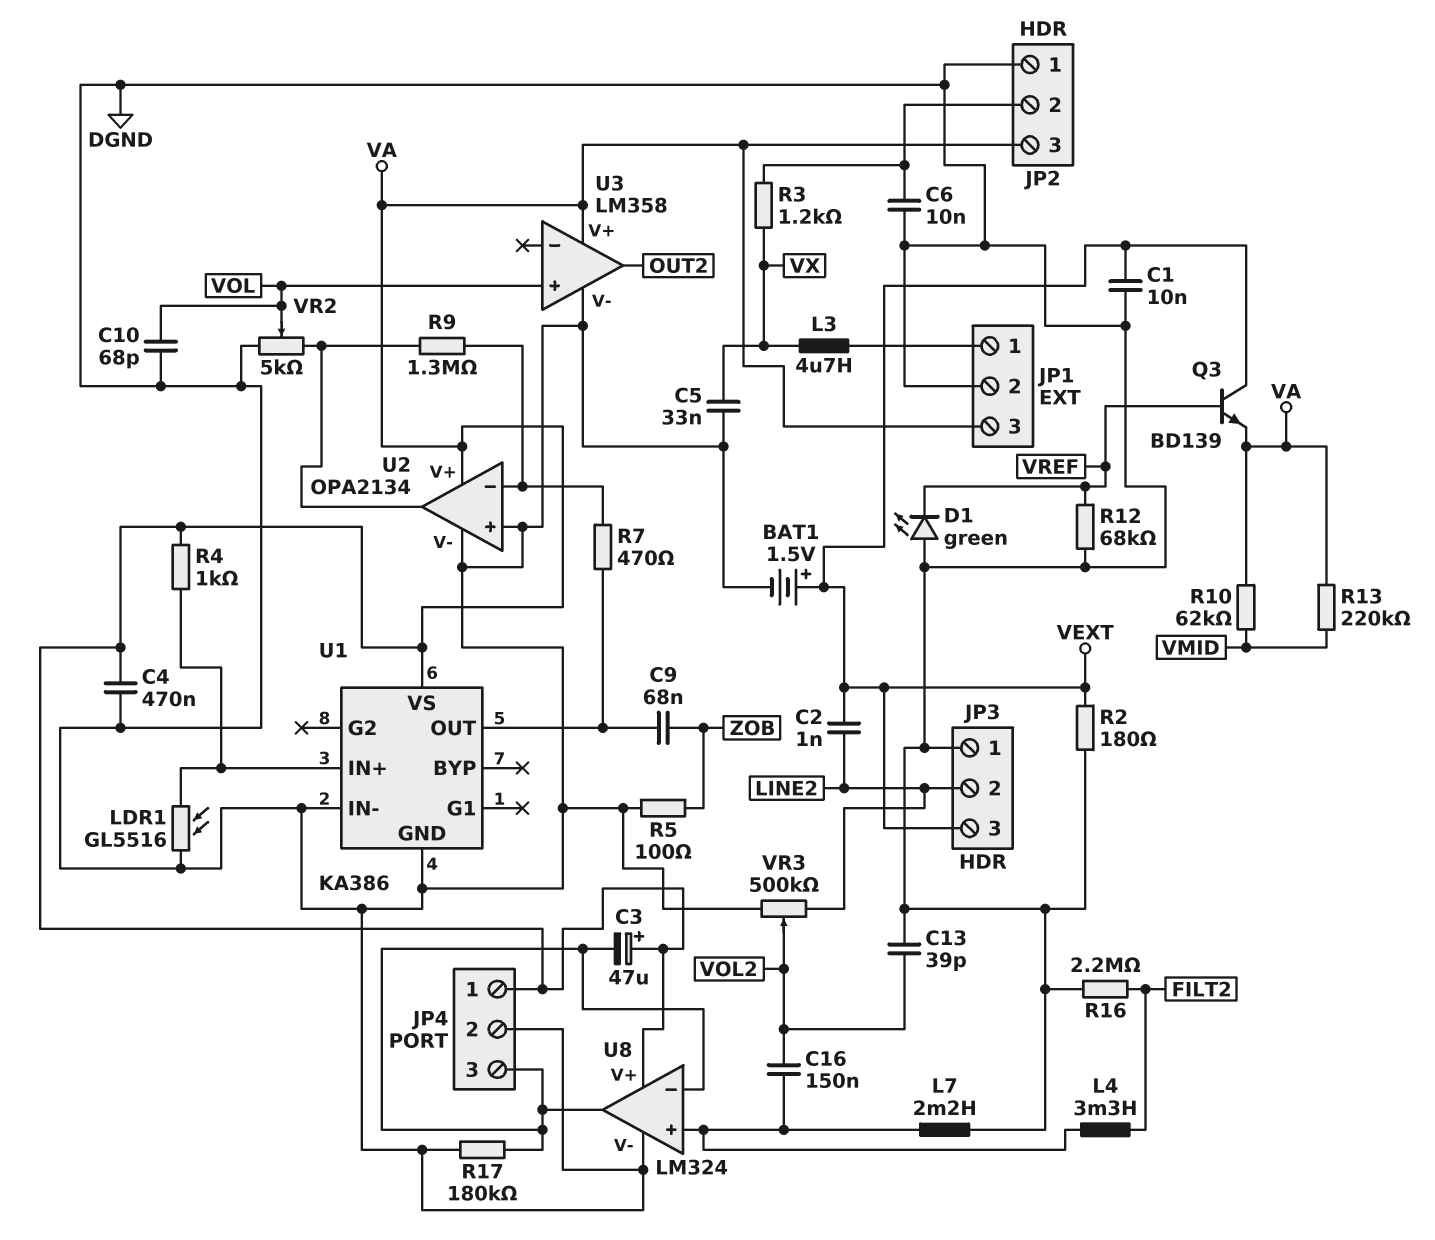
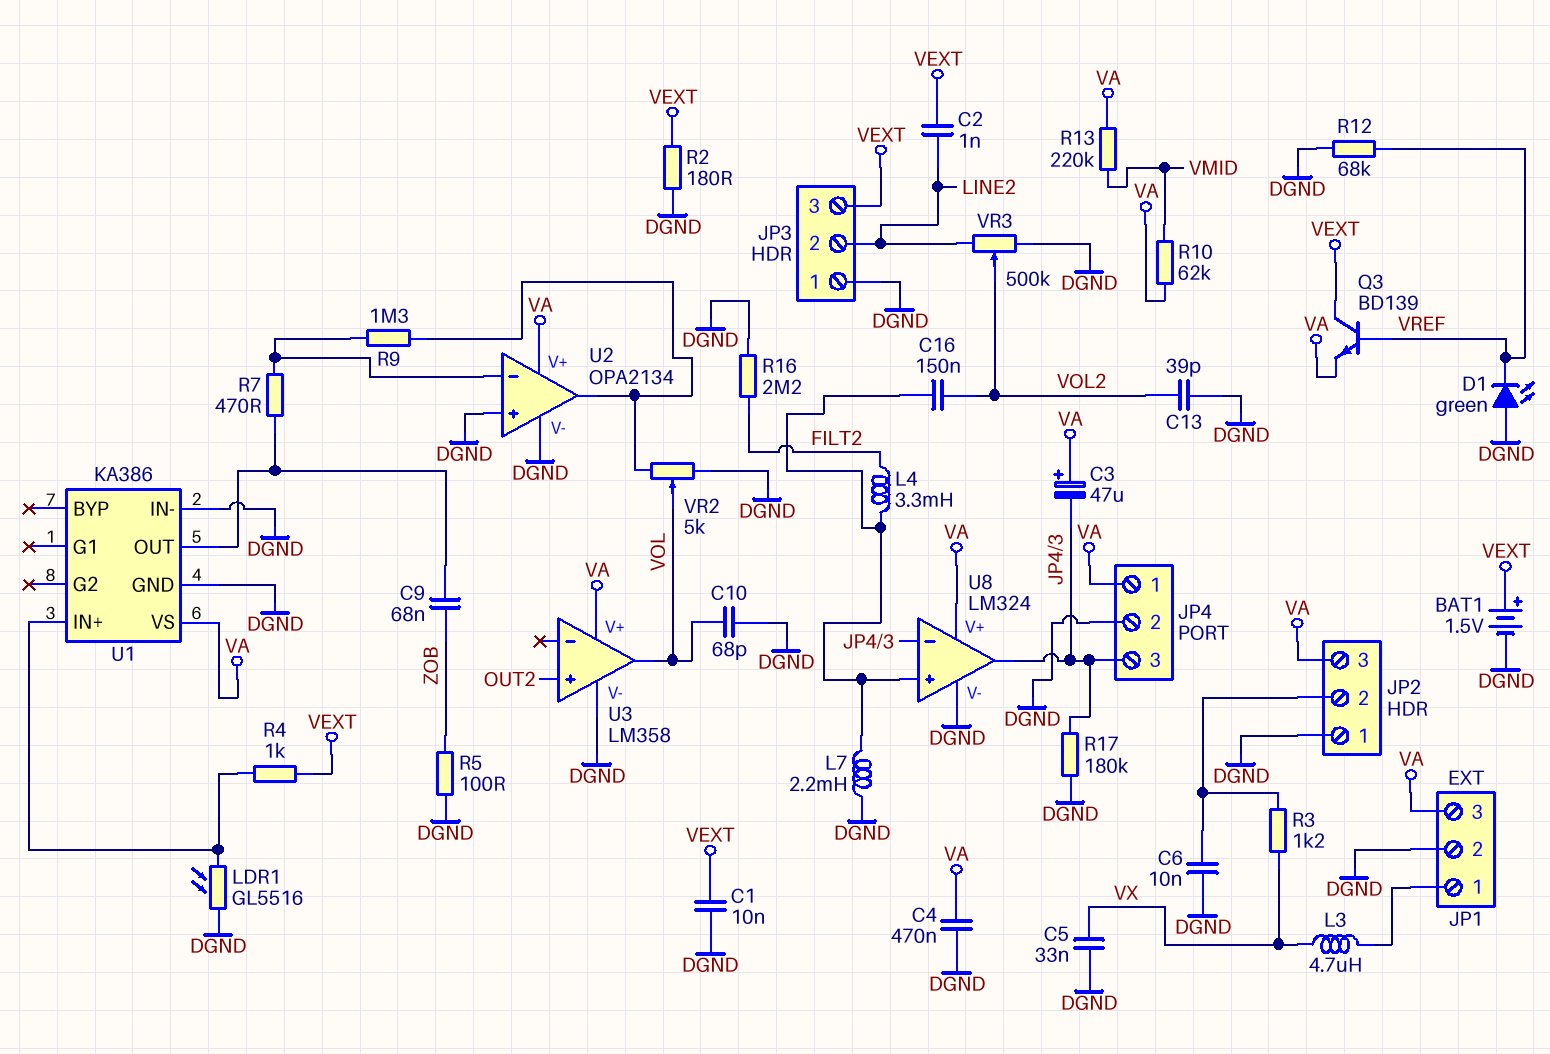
R4: 1k (U1/IN+, VA) -> 1k (U1/IN+, VEXT)
U3 pin in+: VOL -> OUT2
U3 pin out: OUT2 -> VOL

